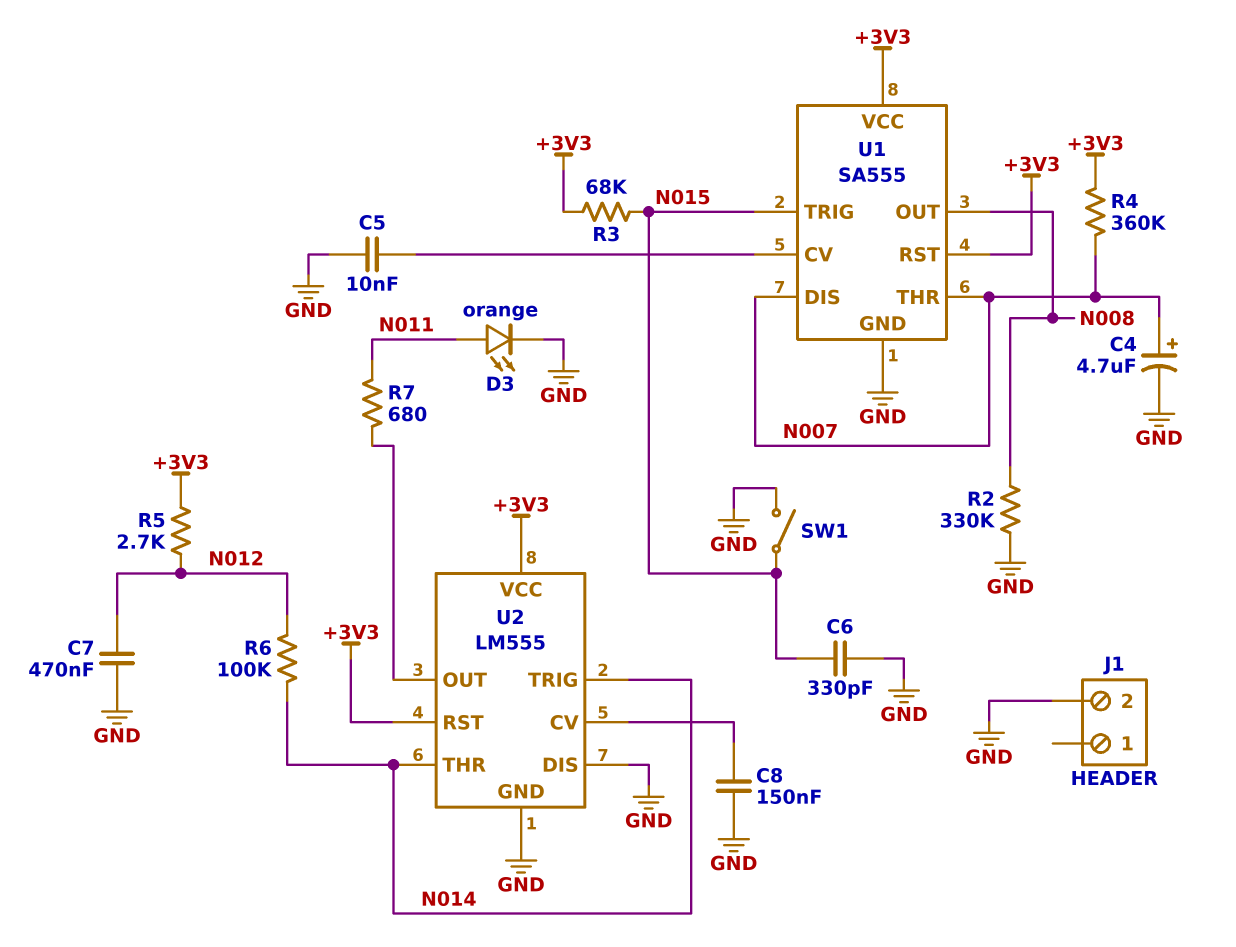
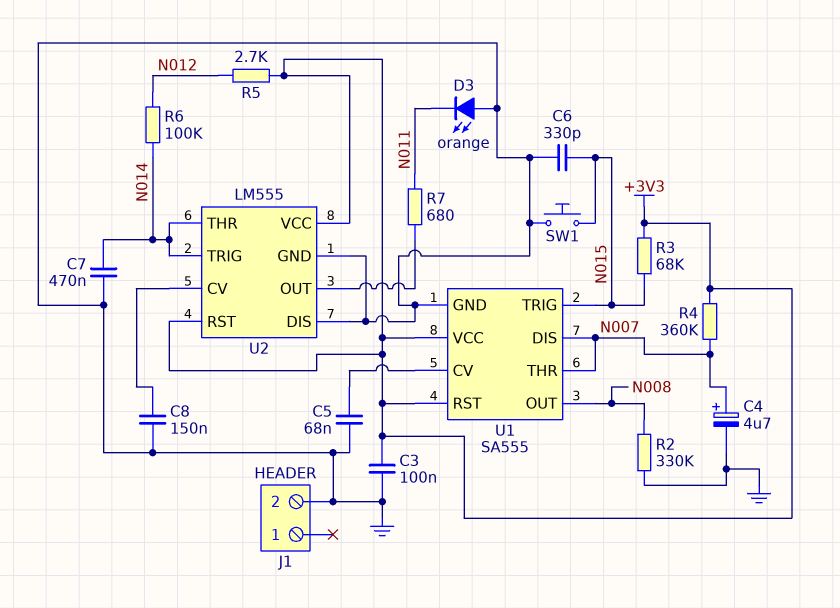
C3: none -> 100nF (+3V3, GND)
C5: 10nF (GND, U1/CV) -> 68nF (GND, U1/CV)
C7: 470nF (GND, N012) -> 470nF (GND, N014)
D3: LED orange (A N011, K GND) -> LED orange (A GND, K N011)
SW1: switch (GND, N015) -> button (GND, N015)

